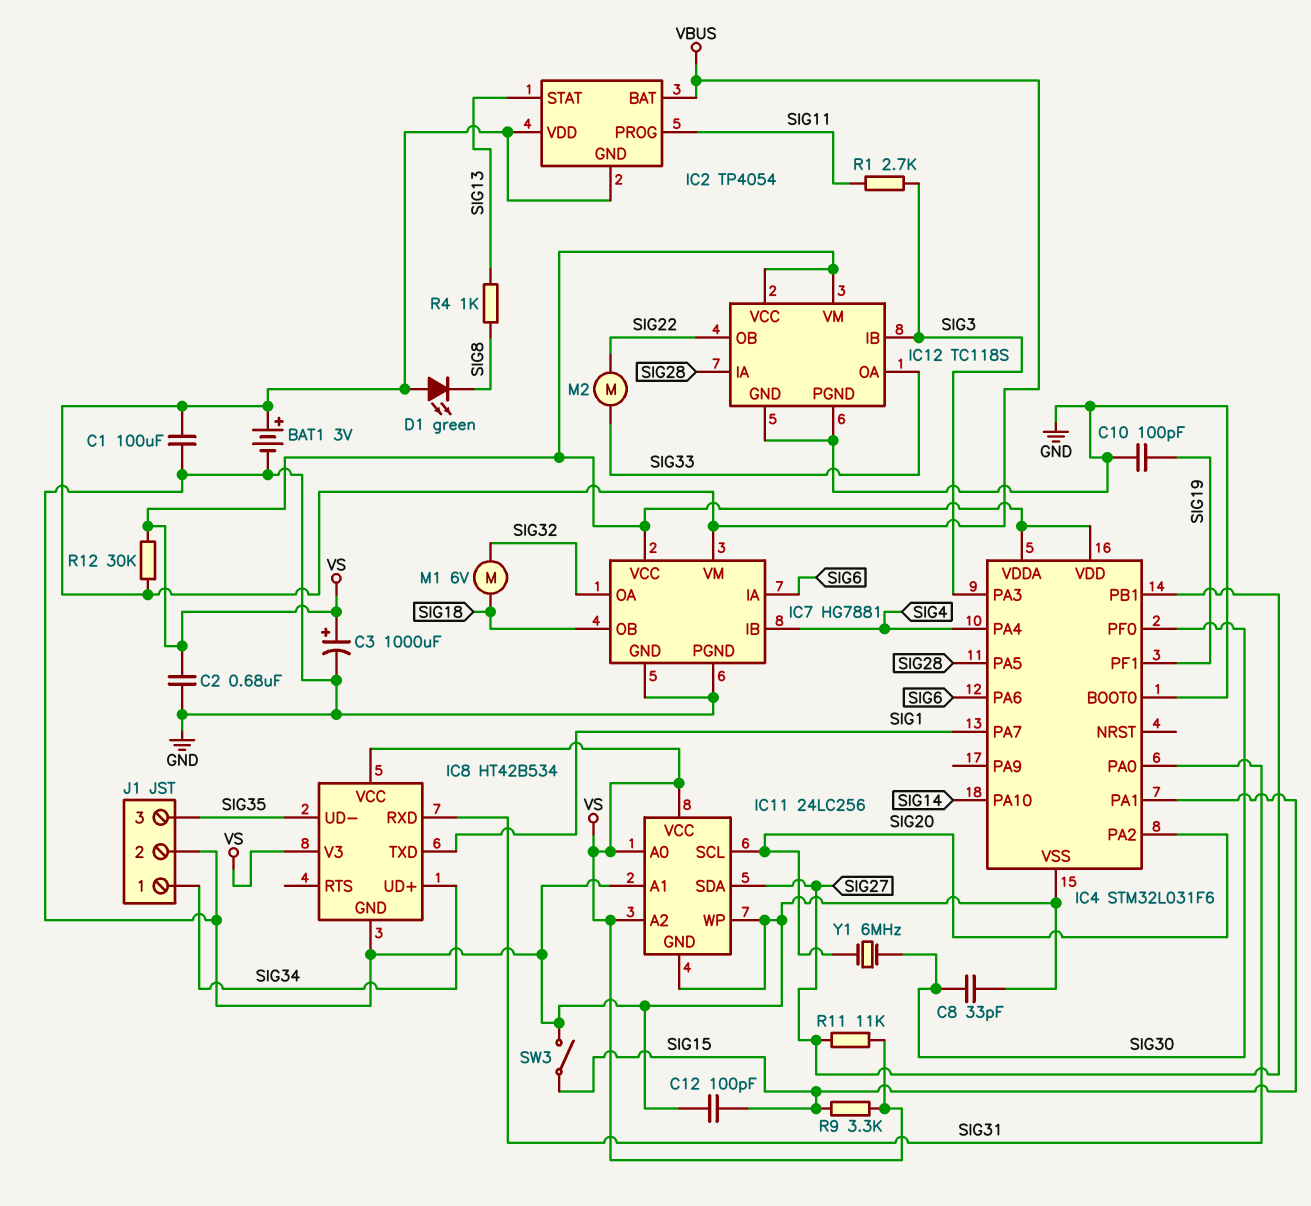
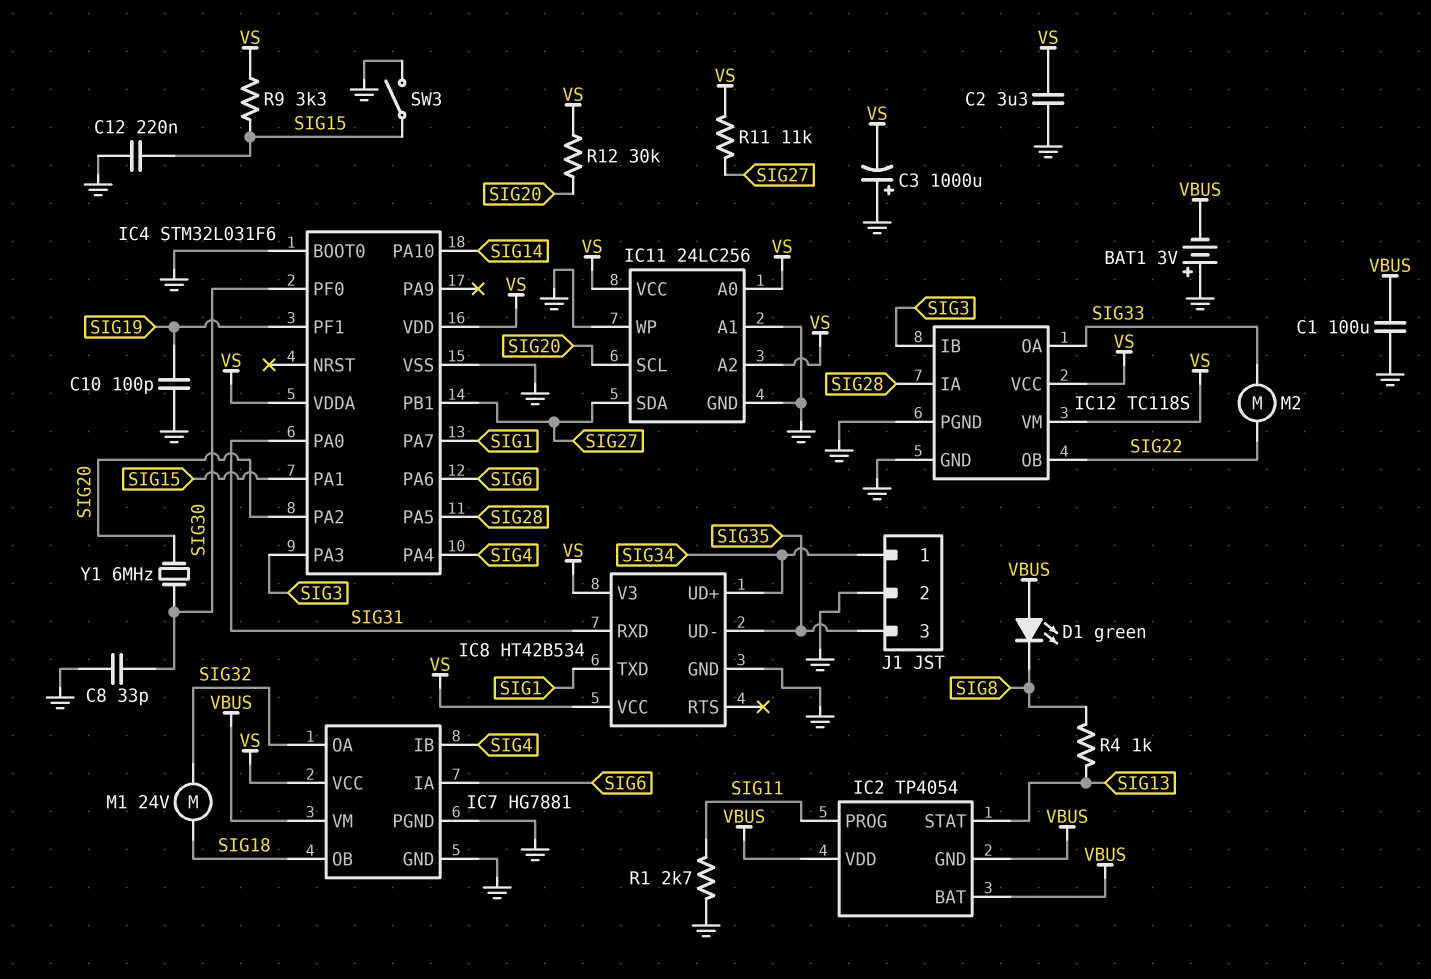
BAT1: 3V (plus VBUS, minus GND) -> 3V (plus GND, minus VBUS)
C2: 680nF (GND, VS) -> 3.3uF (GND, VS)
C3: 1000uF (plus VS, minus GND) -> 1000uF (plus GND, minus VS)
C12: 100pF (GND, SIG15) -> 220nF (GND, SIG15)
M1: motor 6V (SIG18, SIG32) -> motor 24V (SIG18, SIG32)
R1: 2.7k (SIG3, SIG11) -> 2.7k (GND, SIG11)
R12: 30k (VBUS, VS) -> 30k (SIG20, VS)

